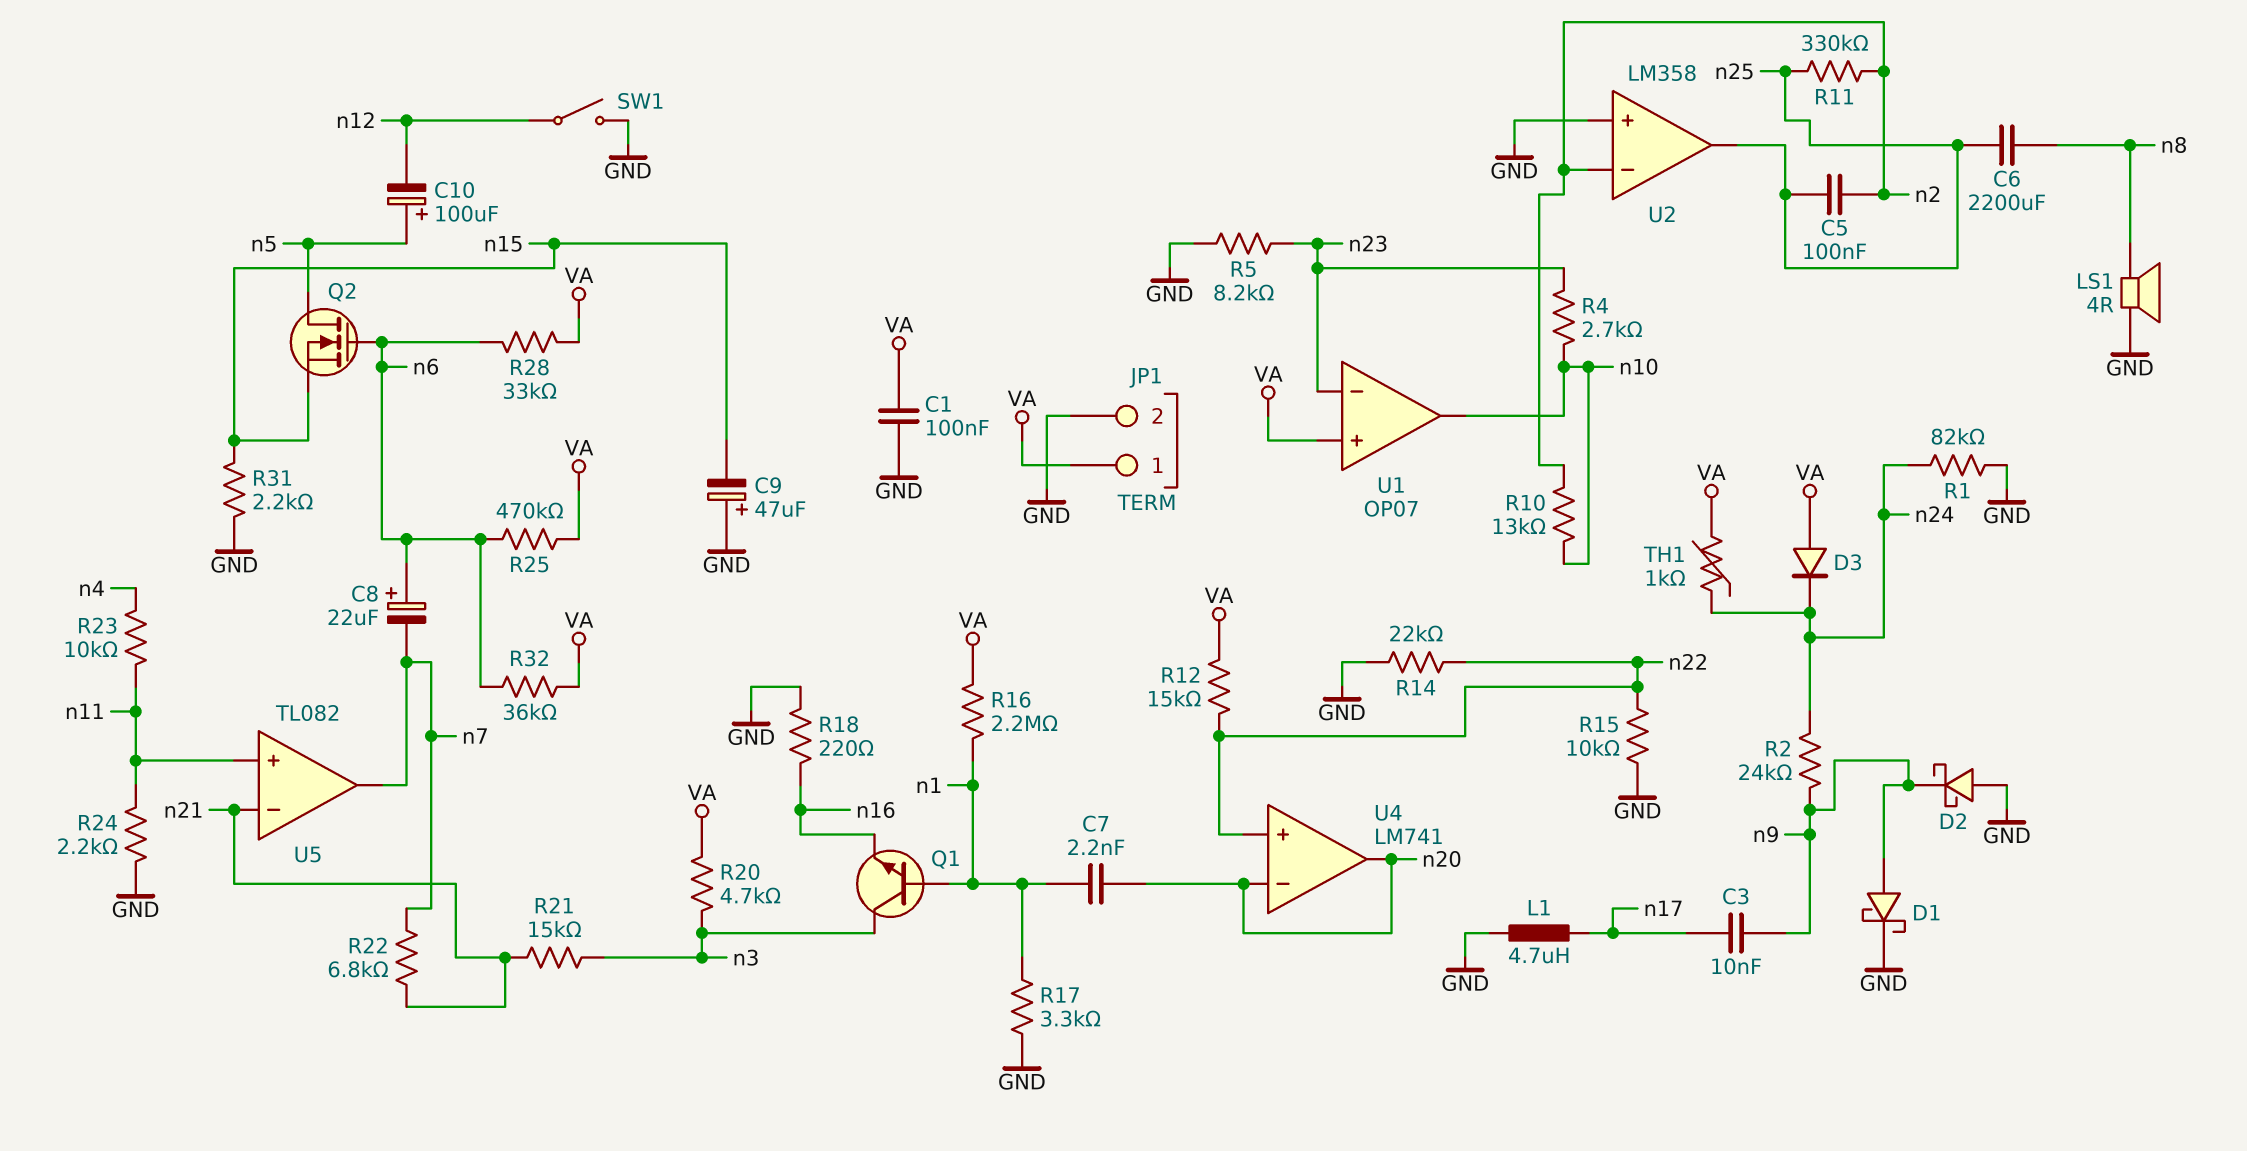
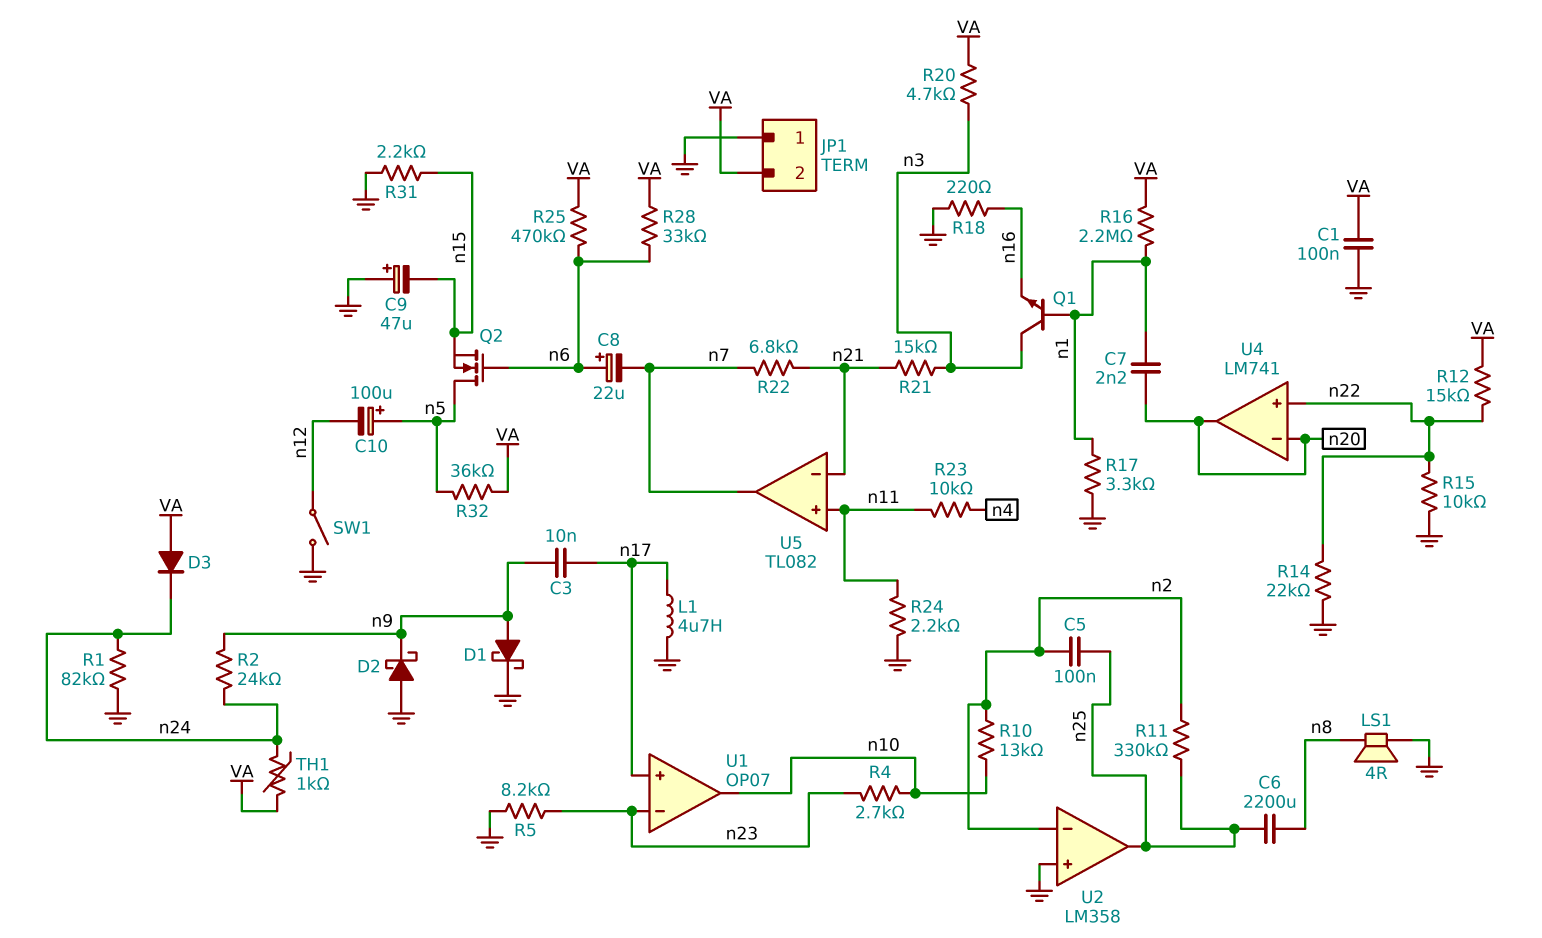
JP1 pin 1: VA -> GND
JP1 pin 2: GND -> VA
R32: 36k (VA, n6) -> 36k (VA, n5)
U1 pin in+: VA -> n17

